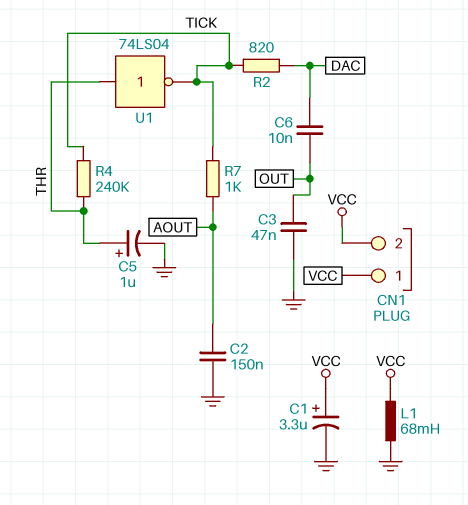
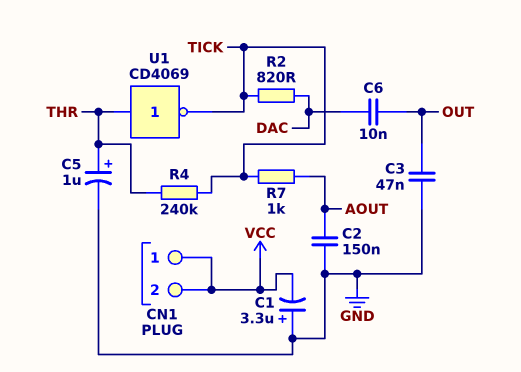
C1: 3.3uF (plus VCC, minus GND) -> 3.3uF (plus GND, minus VCC)
L1: 68mH (GND, VCC) -> none
U1: NOT 74LS04 (in THR, out TICK) -> NOT CD4069 (in THR, out TICK)

